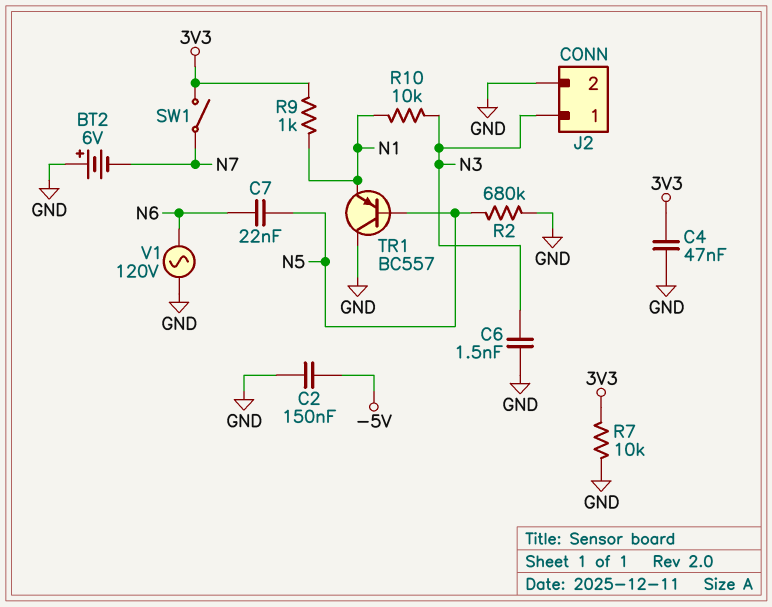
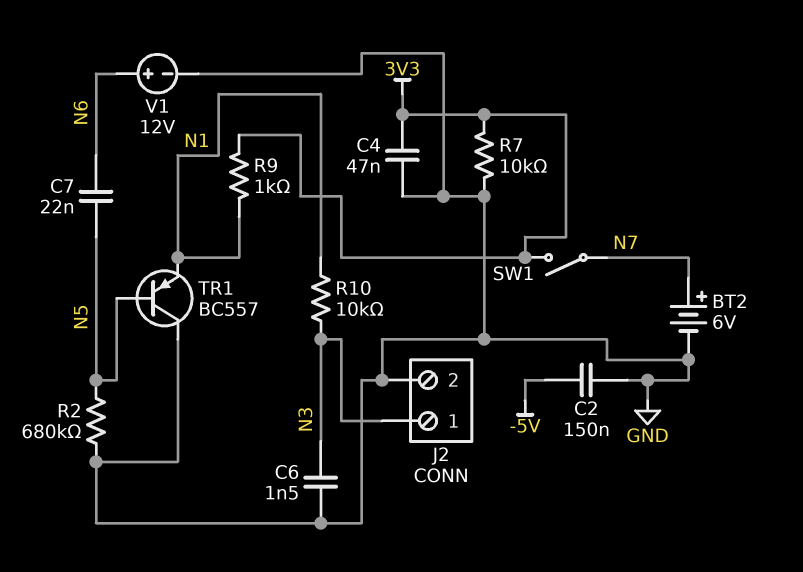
BT2: 6V (plus GND, minus N7) -> 6V (plus N7, minus GND)
V1: AC 120V (GND, N6) -> 12V (plus N6, minus GND)

